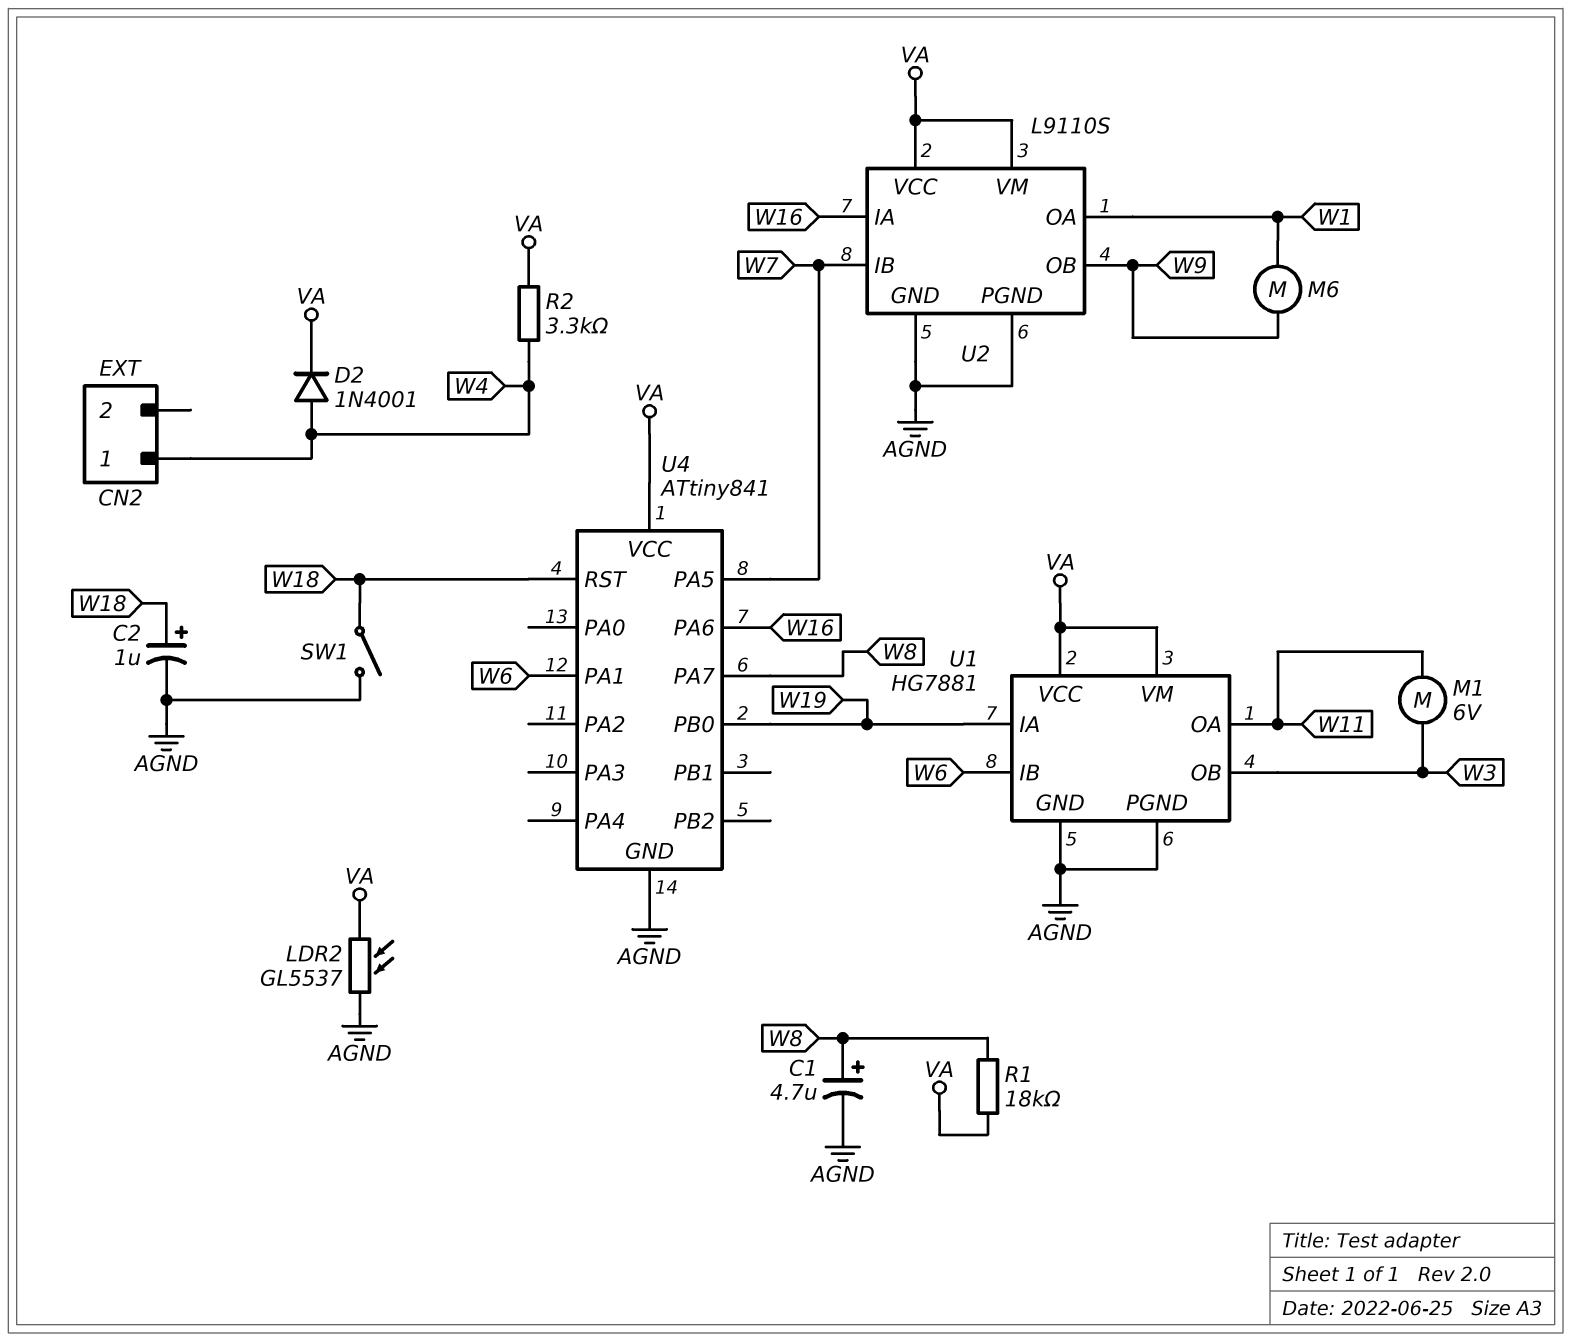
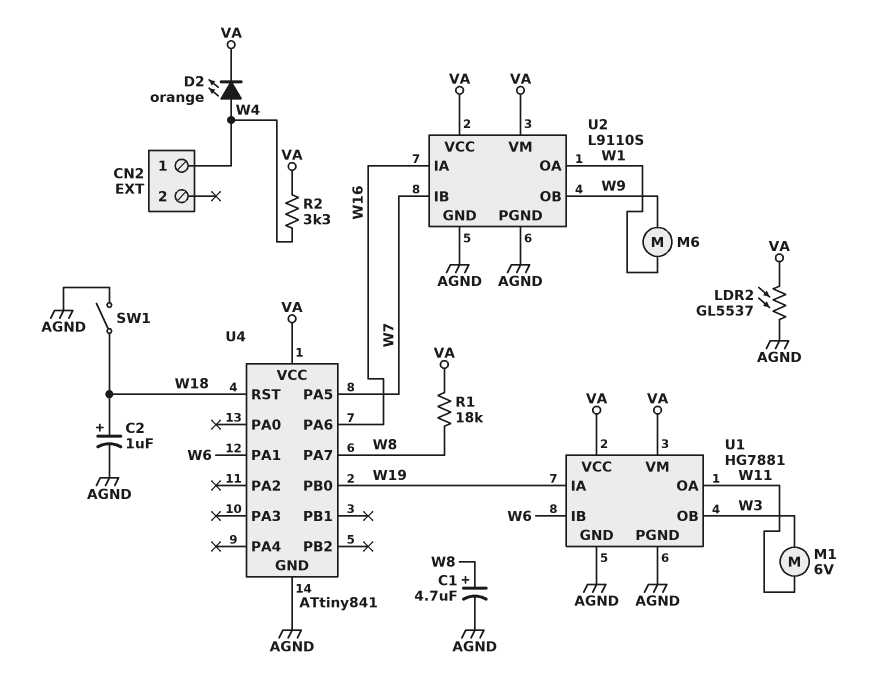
D2: diode 1N4001 (A W4, K VA) -> LED orange (A W4, K VA)

